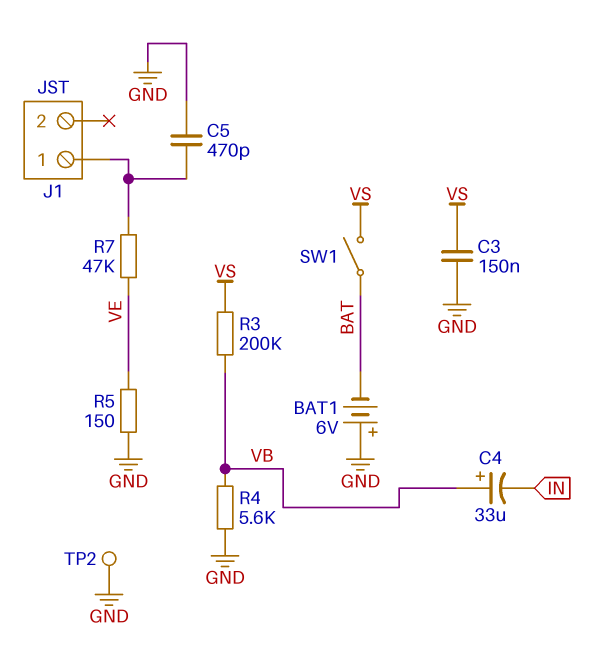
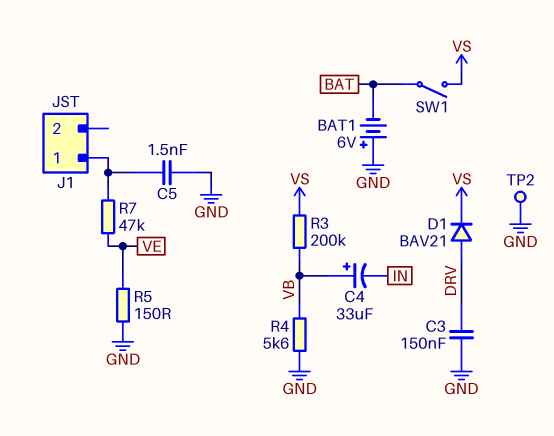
C3: 150nF (GND, VS) -> 150nF (DRV, GND)
C5: 470pF (GND, J1/1) -> 1.5nF (GND, J1/1)
D1: none -> diode BAV21 (A DRV, K VS)

